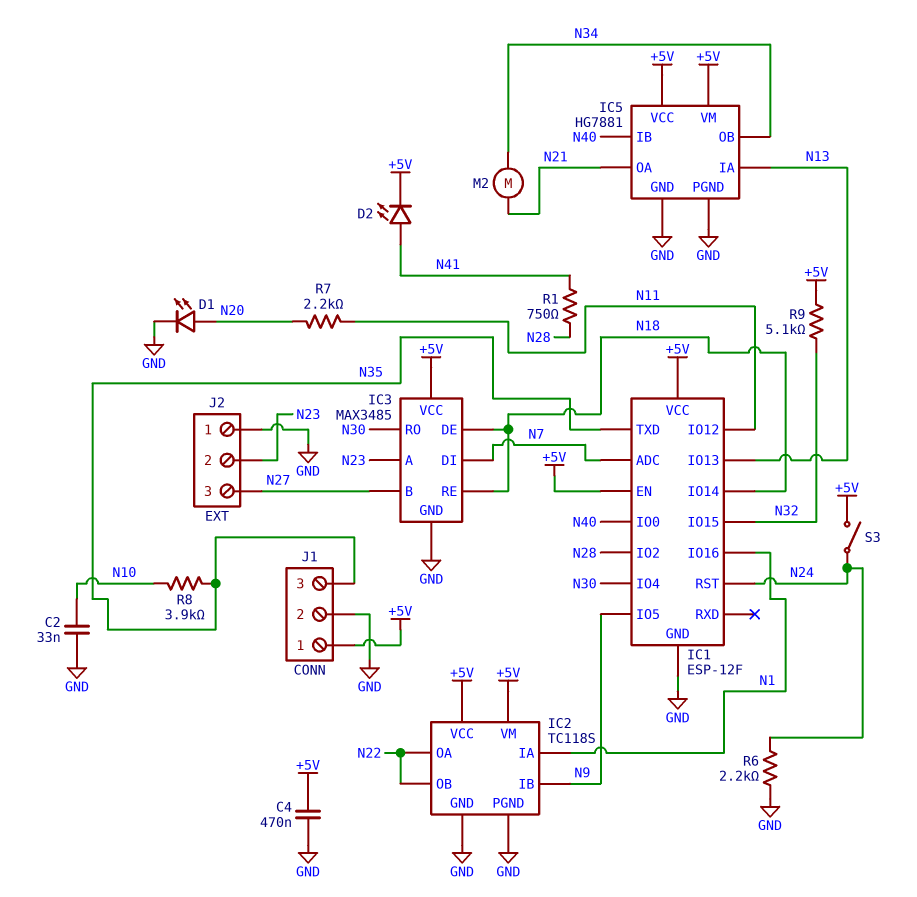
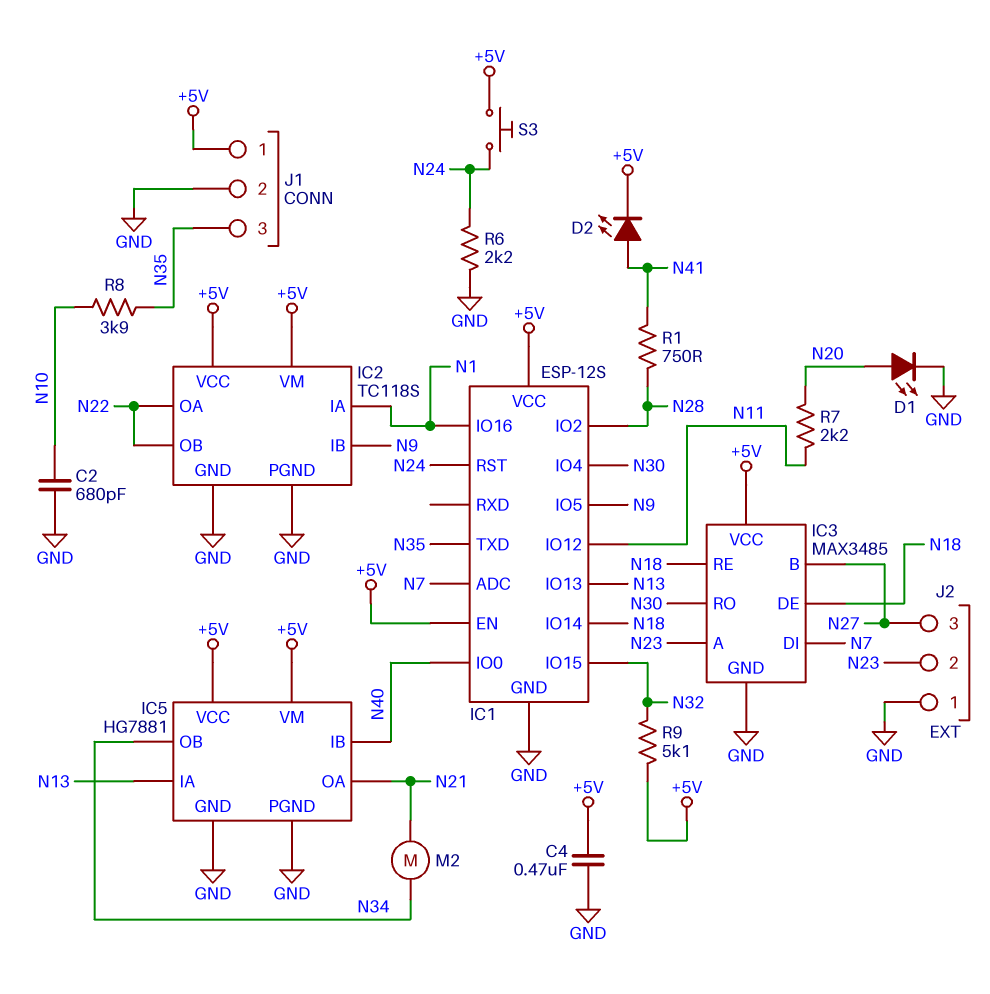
C2: 33nF (GND, N10) -> 680pF (GND, N10)
IC1: ESP-12F -> ESP-12S
S3: switch (+5V, N24) -> button (+5V, N24)

